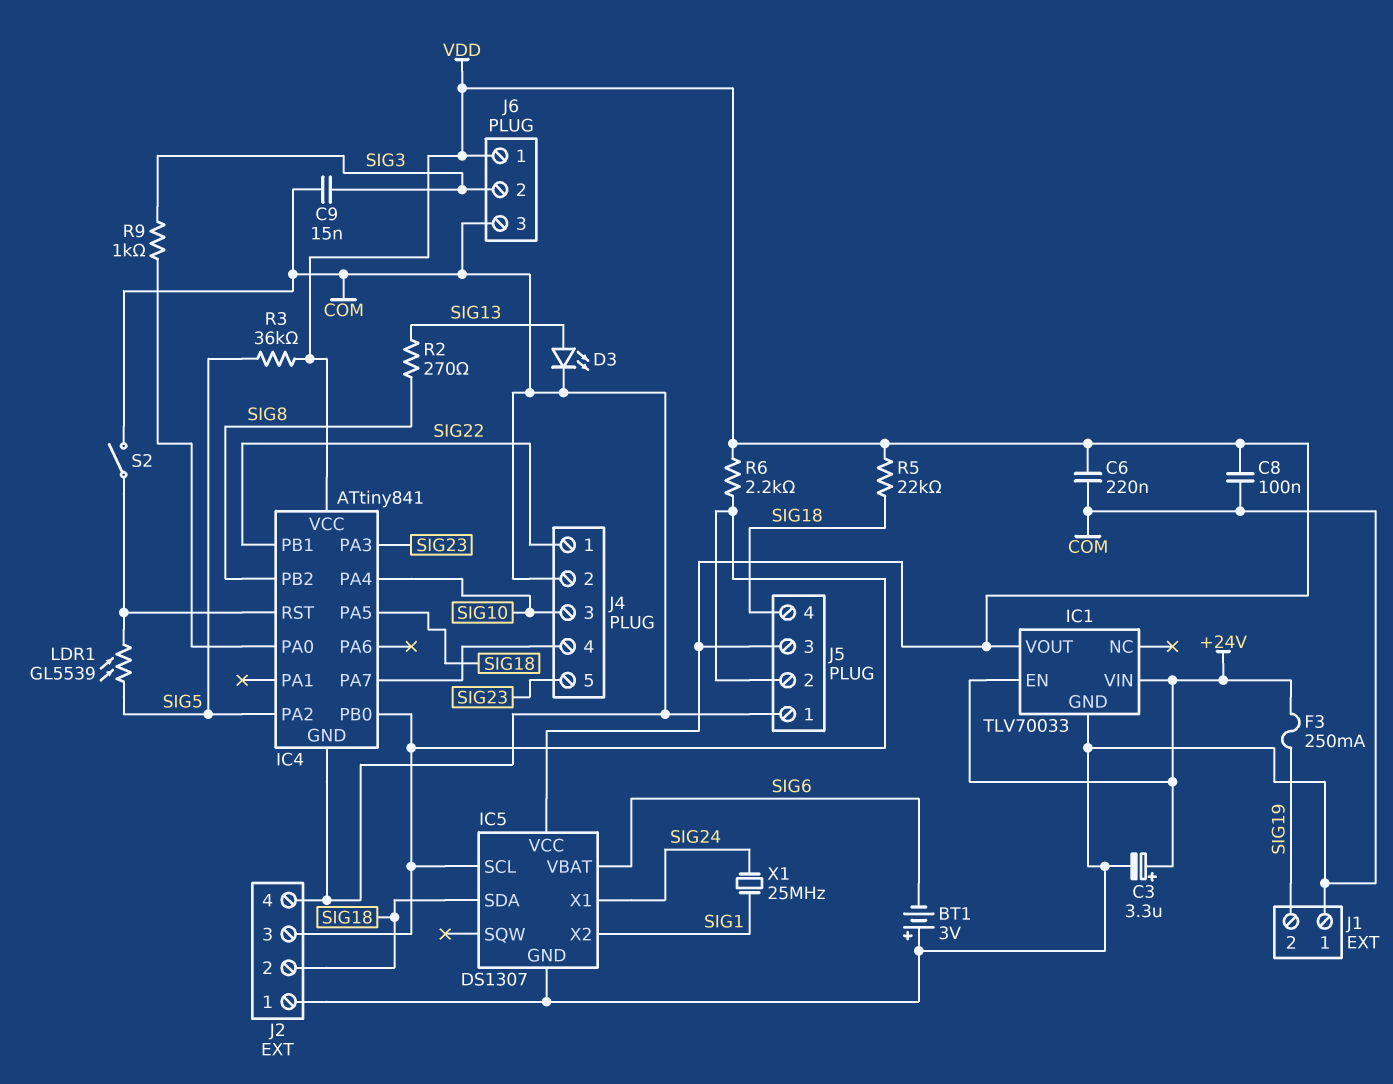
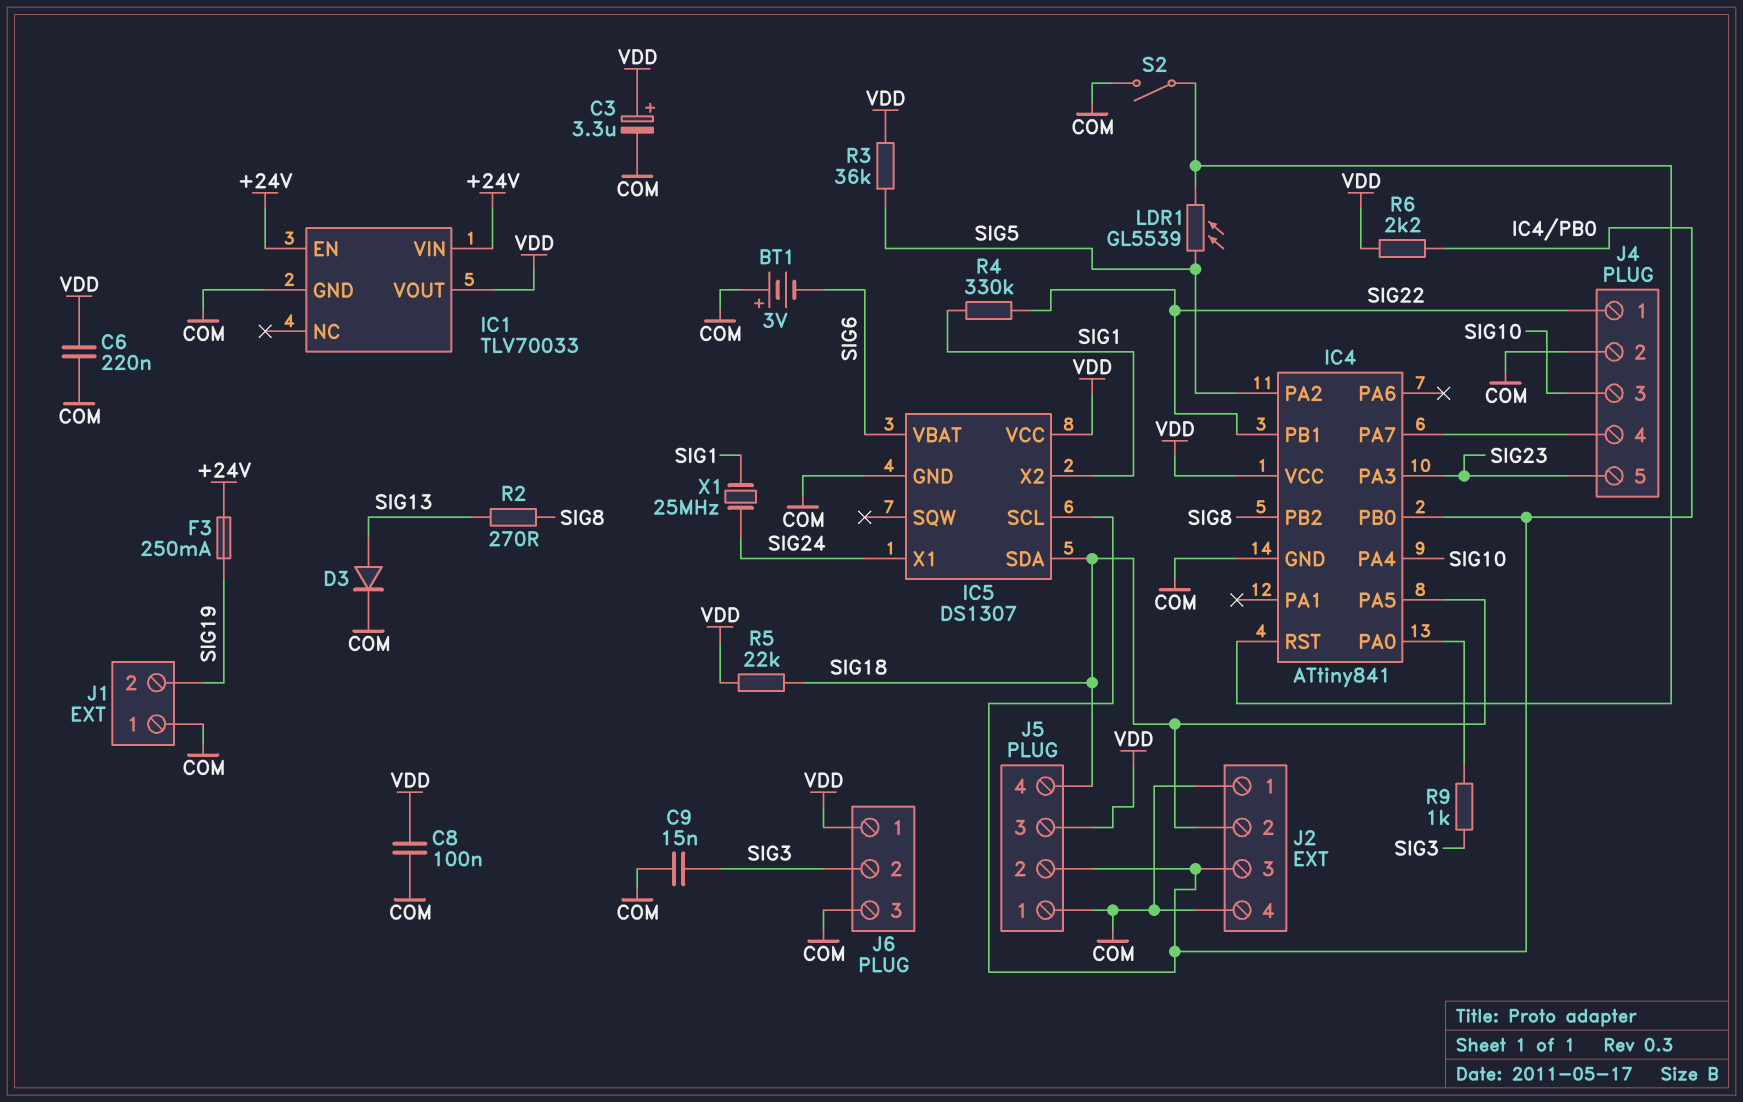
C3: 3.3uF (plus +24V, minus COM) -> 3.3uF (plus VDD, minus COM)
D3: LED (A SIG13, K COM) -> diode (A SIG13, K COM)
R4: none -> 330k (SIG1, SIG22)

